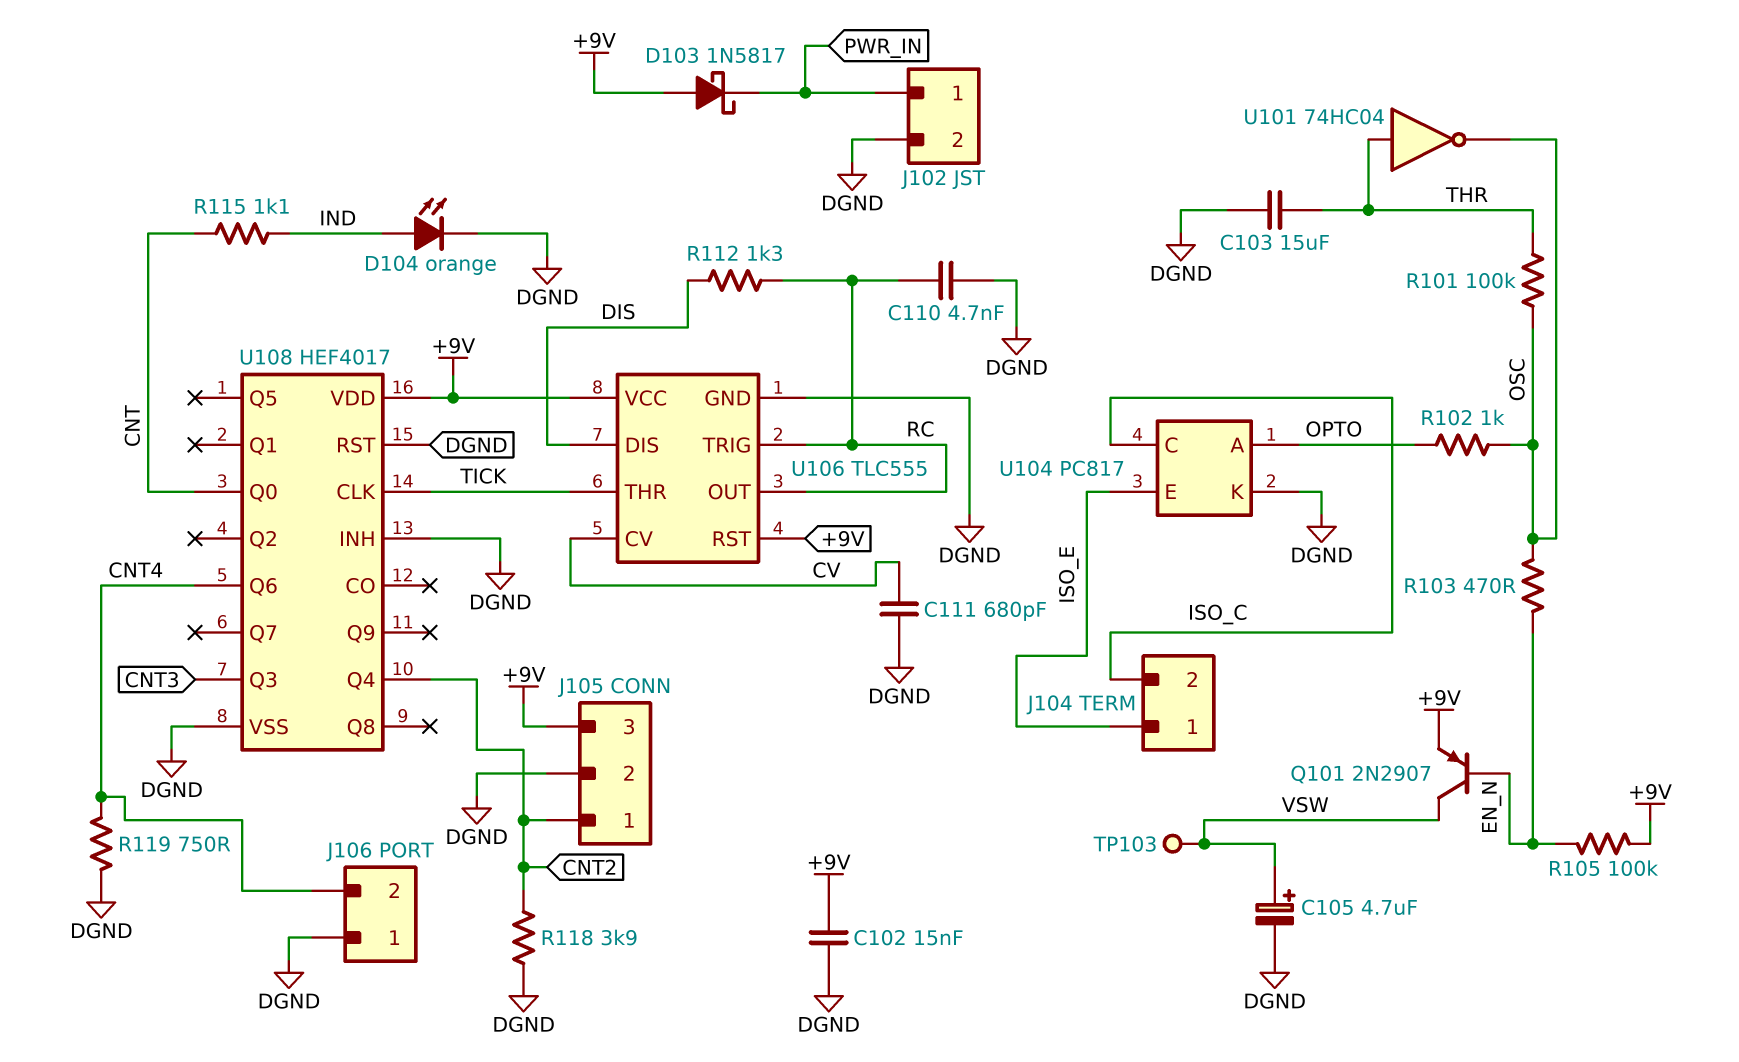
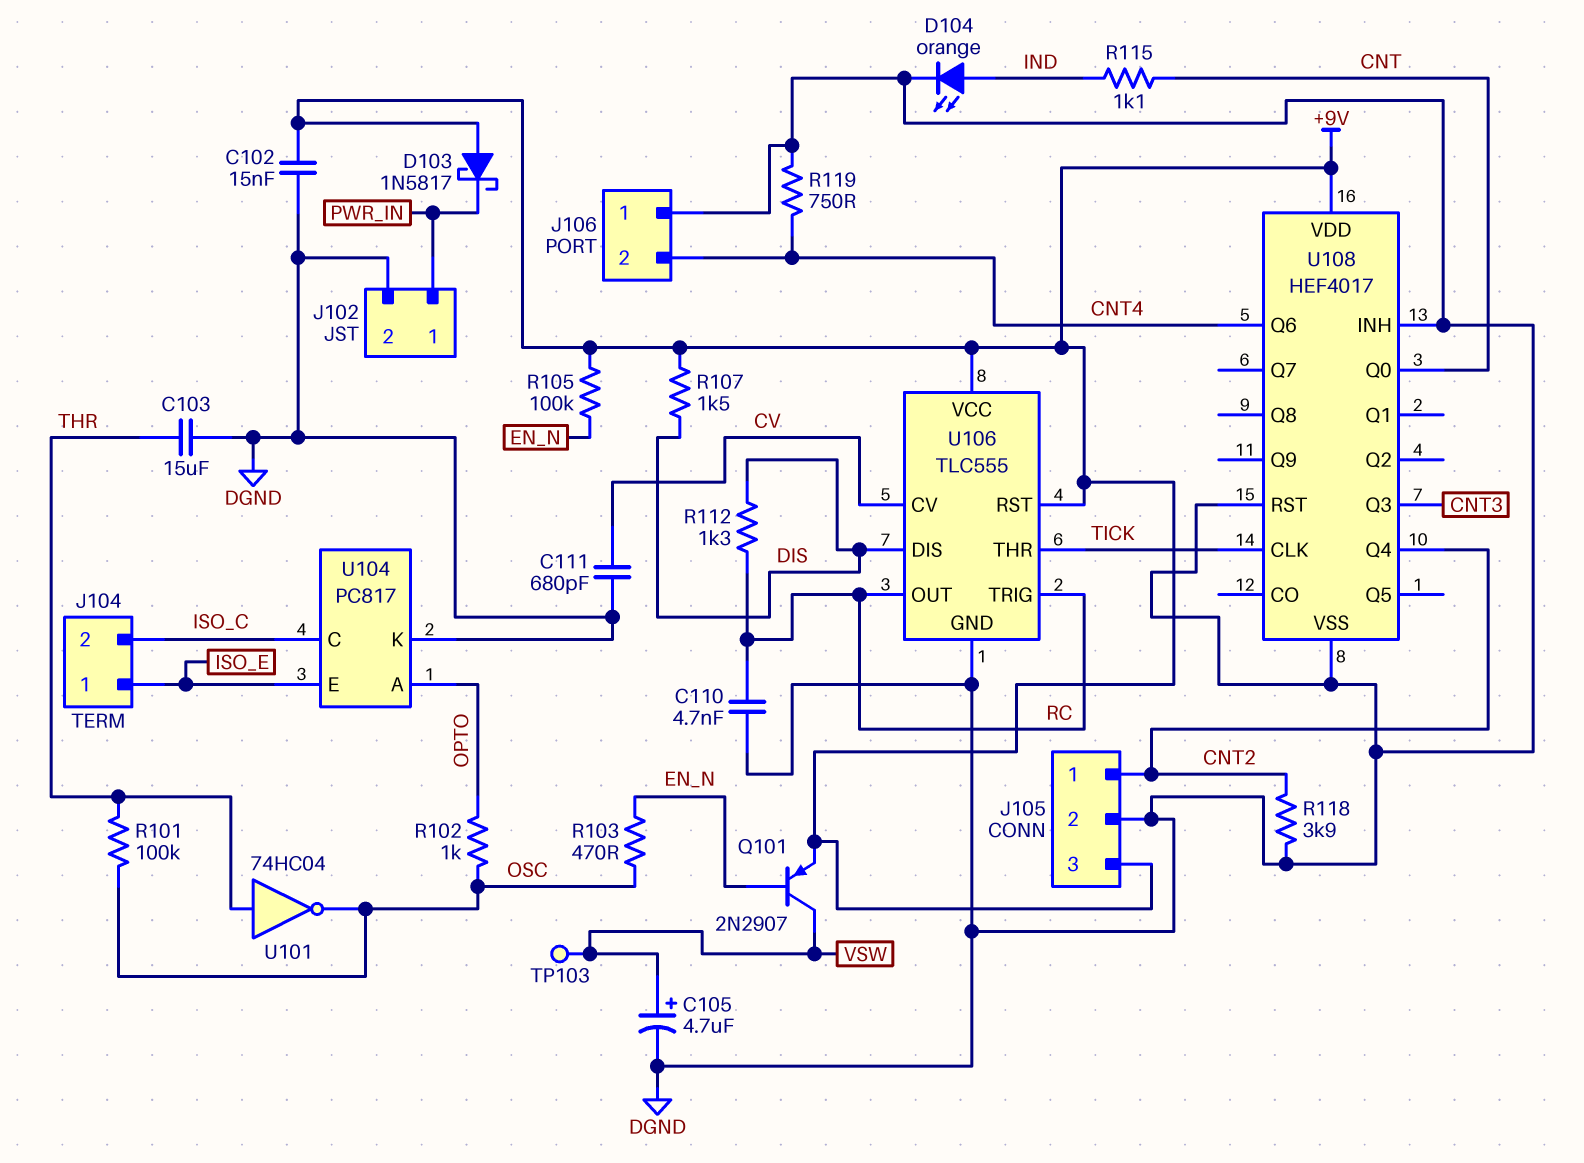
R107: none -> 1.5k (+9V, DIS)

